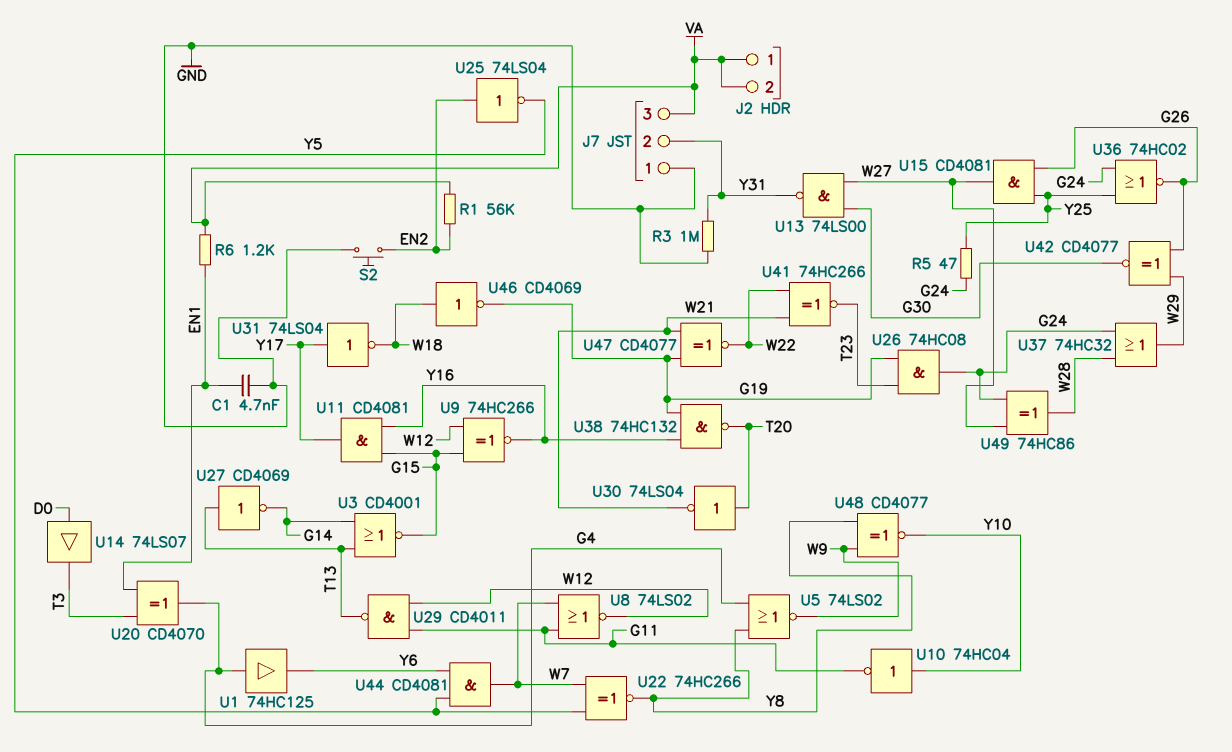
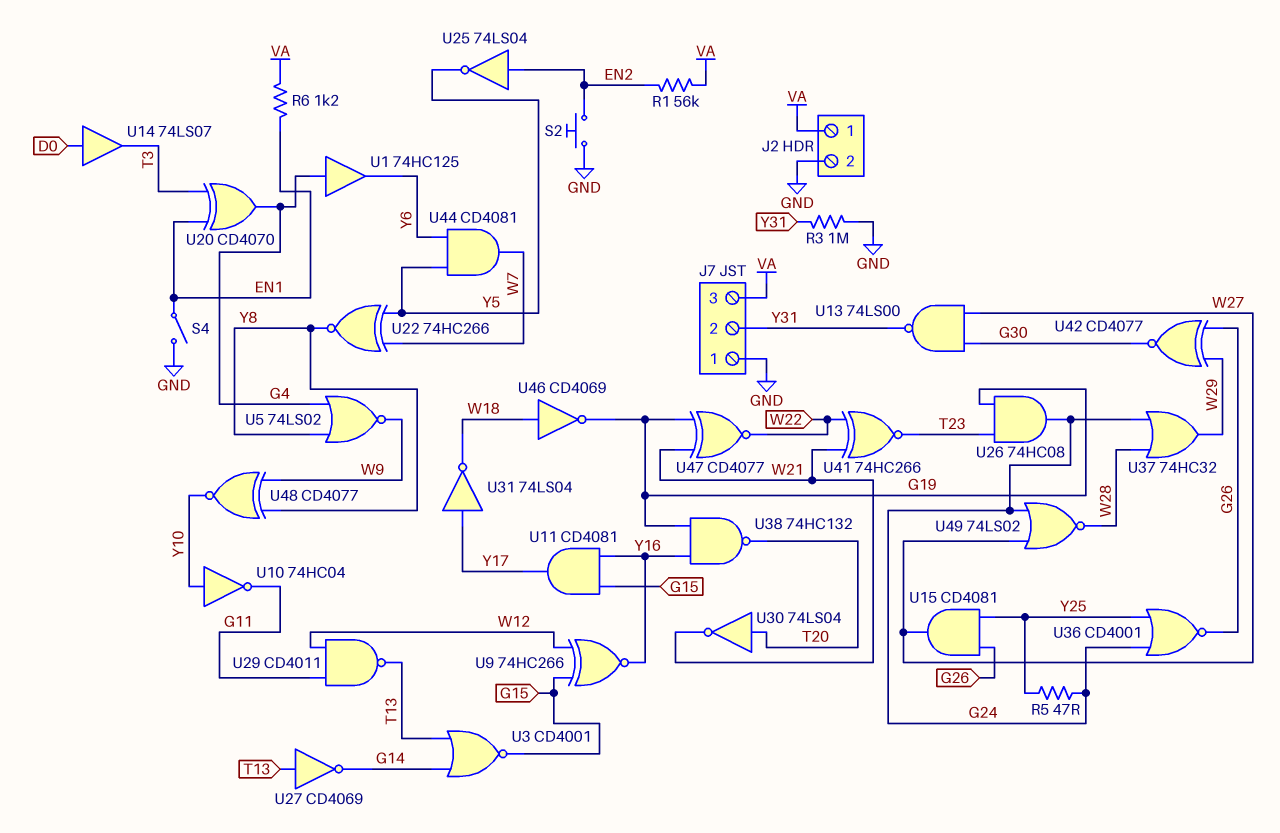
C1: 4.7nF (EN1, GND) -> none
J2 pin 2: VA -> GND
S4: none -> switch (EN1, GND)
U8: NOR 74LS02 (in G11, in W7, out W12) -> none
U36: NOR 74HC02 (in G24, in Y25, out G26) -> NOR CD4001 (in G24, in Y25, out G26)
U49: XOR 74HC86 (in G24, in W27, out W28) -> NOR 74LS02 (in G24, in W27, out W28)

